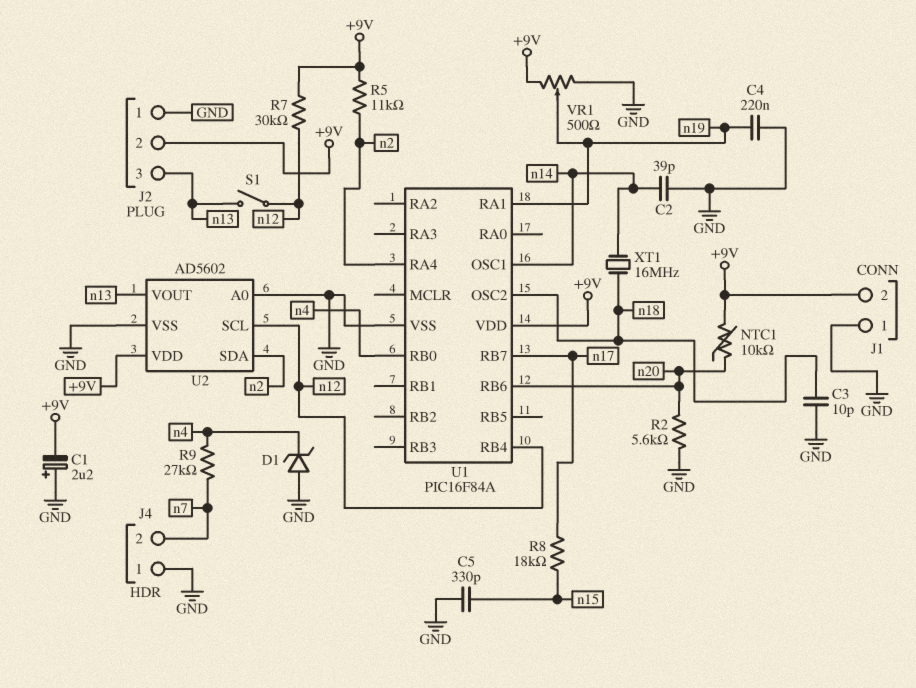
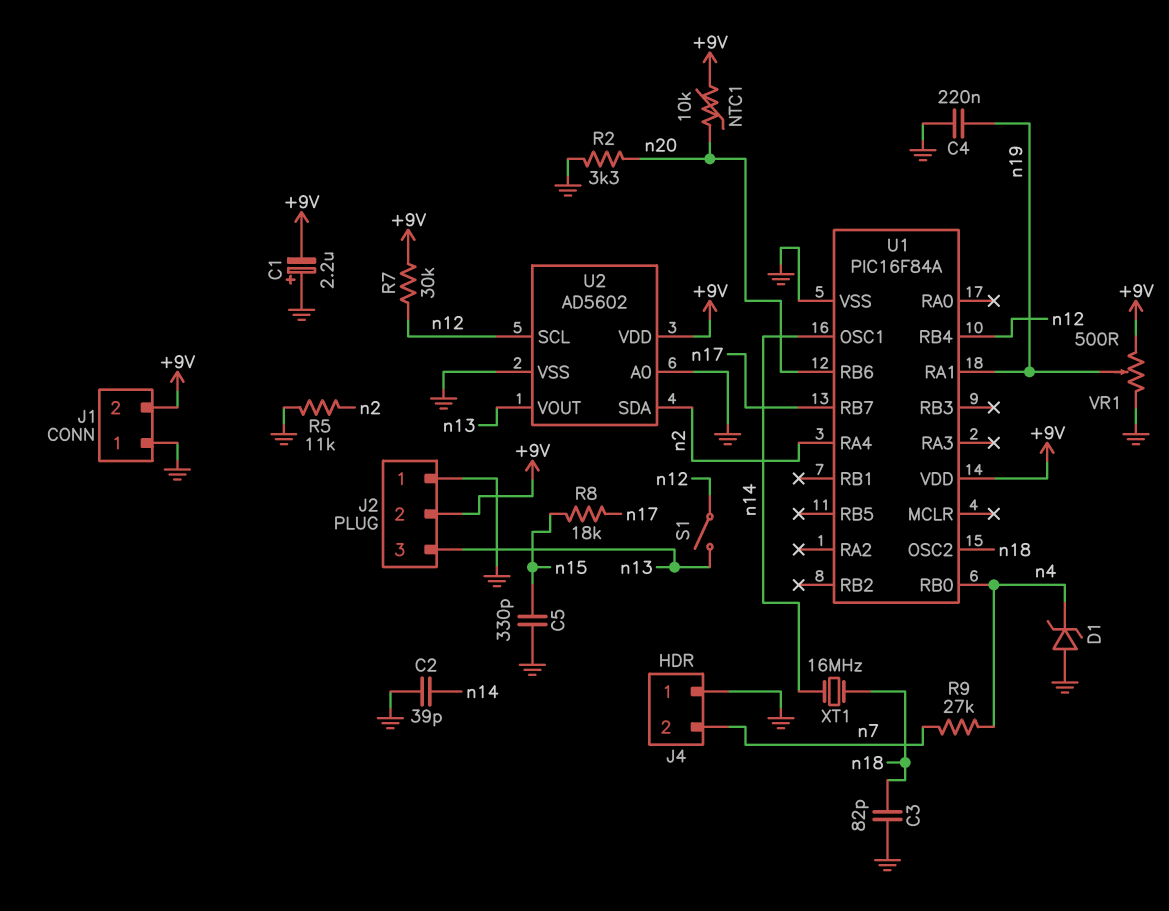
C3: 10pF (GND, n18) -> 82pF (GND, n18)
R2: 5.6k (GND, n20) -> 3.3k (GND, n20)
R5: 11k (+9V, n2) -> 11k (GND, n2)

